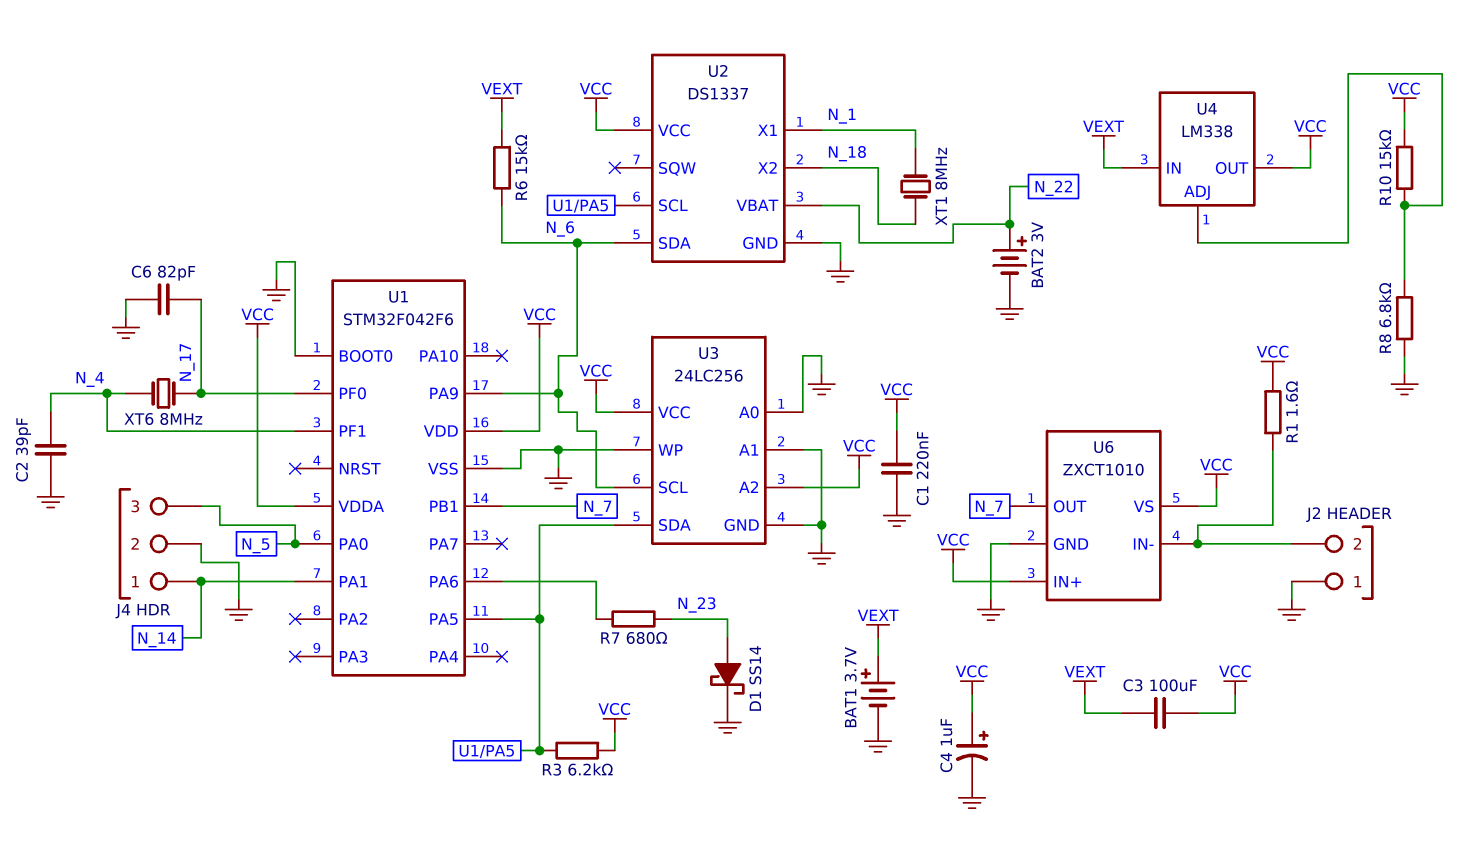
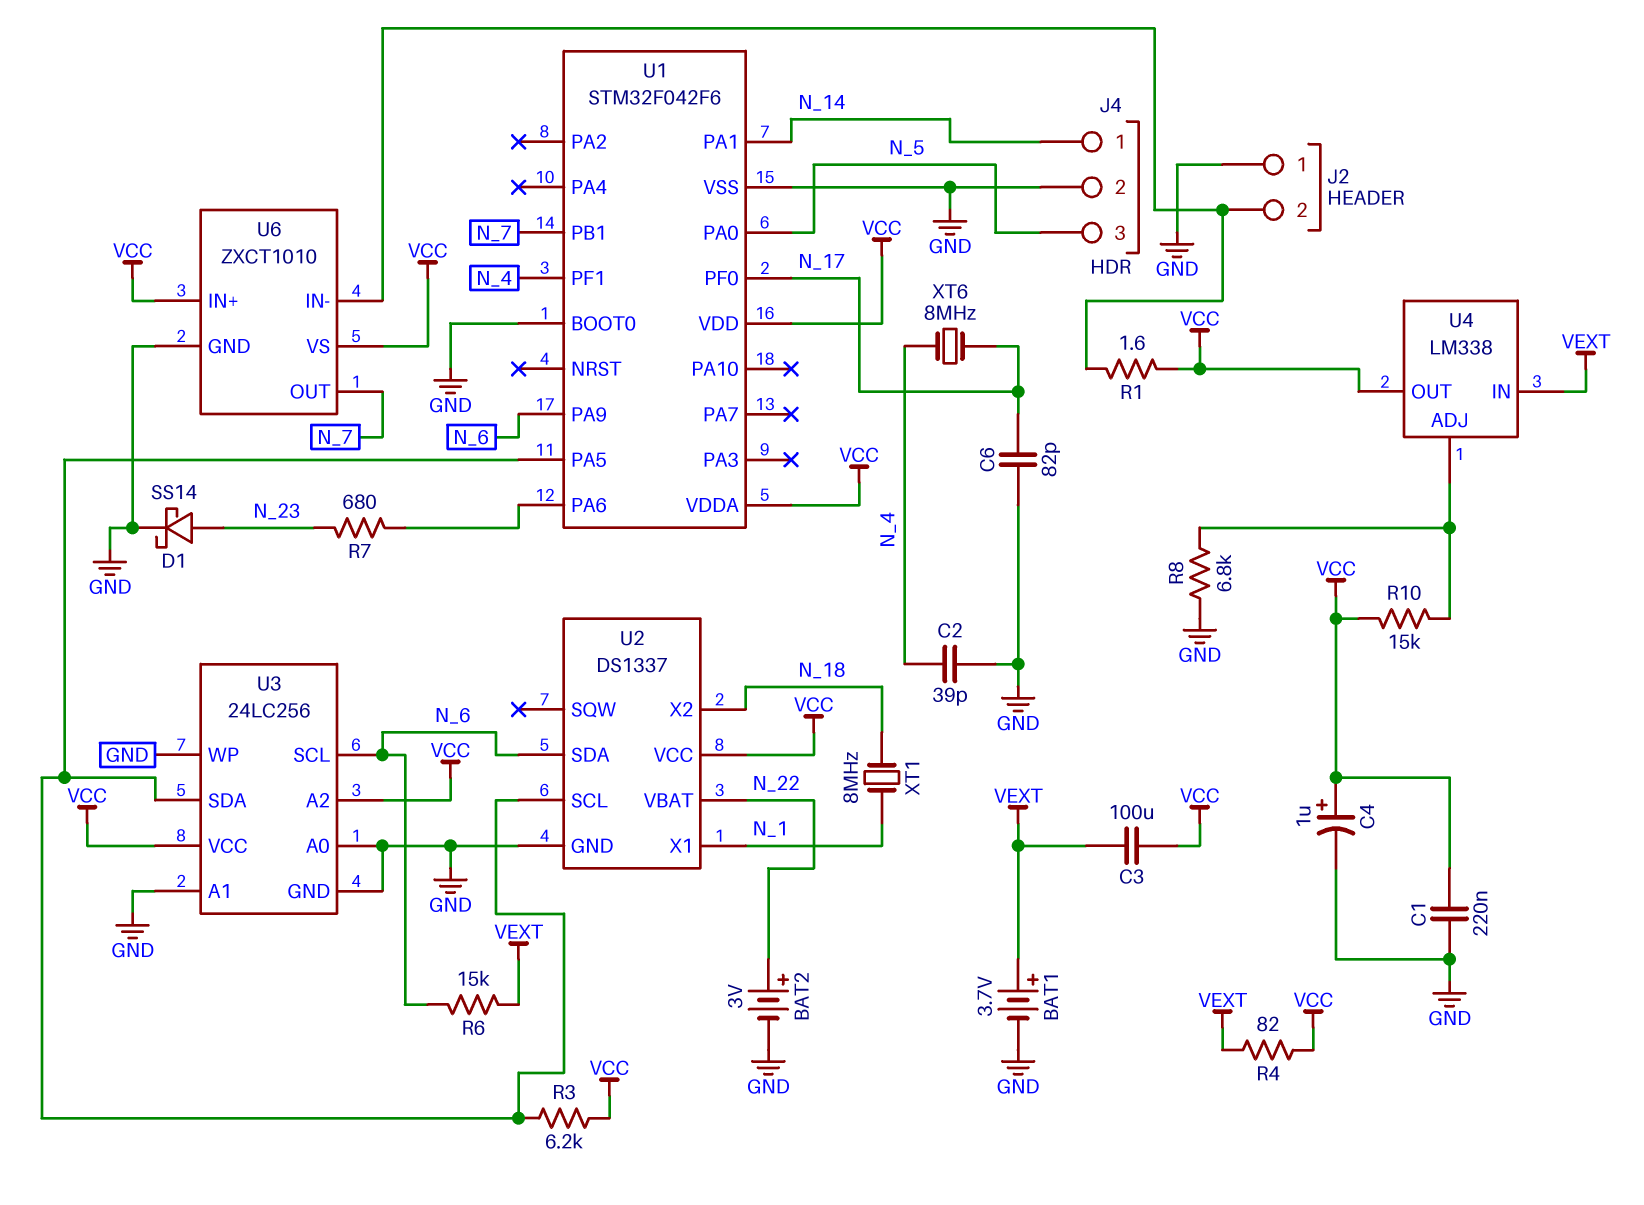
R4: none -> 82 (VCC, VEXT)

